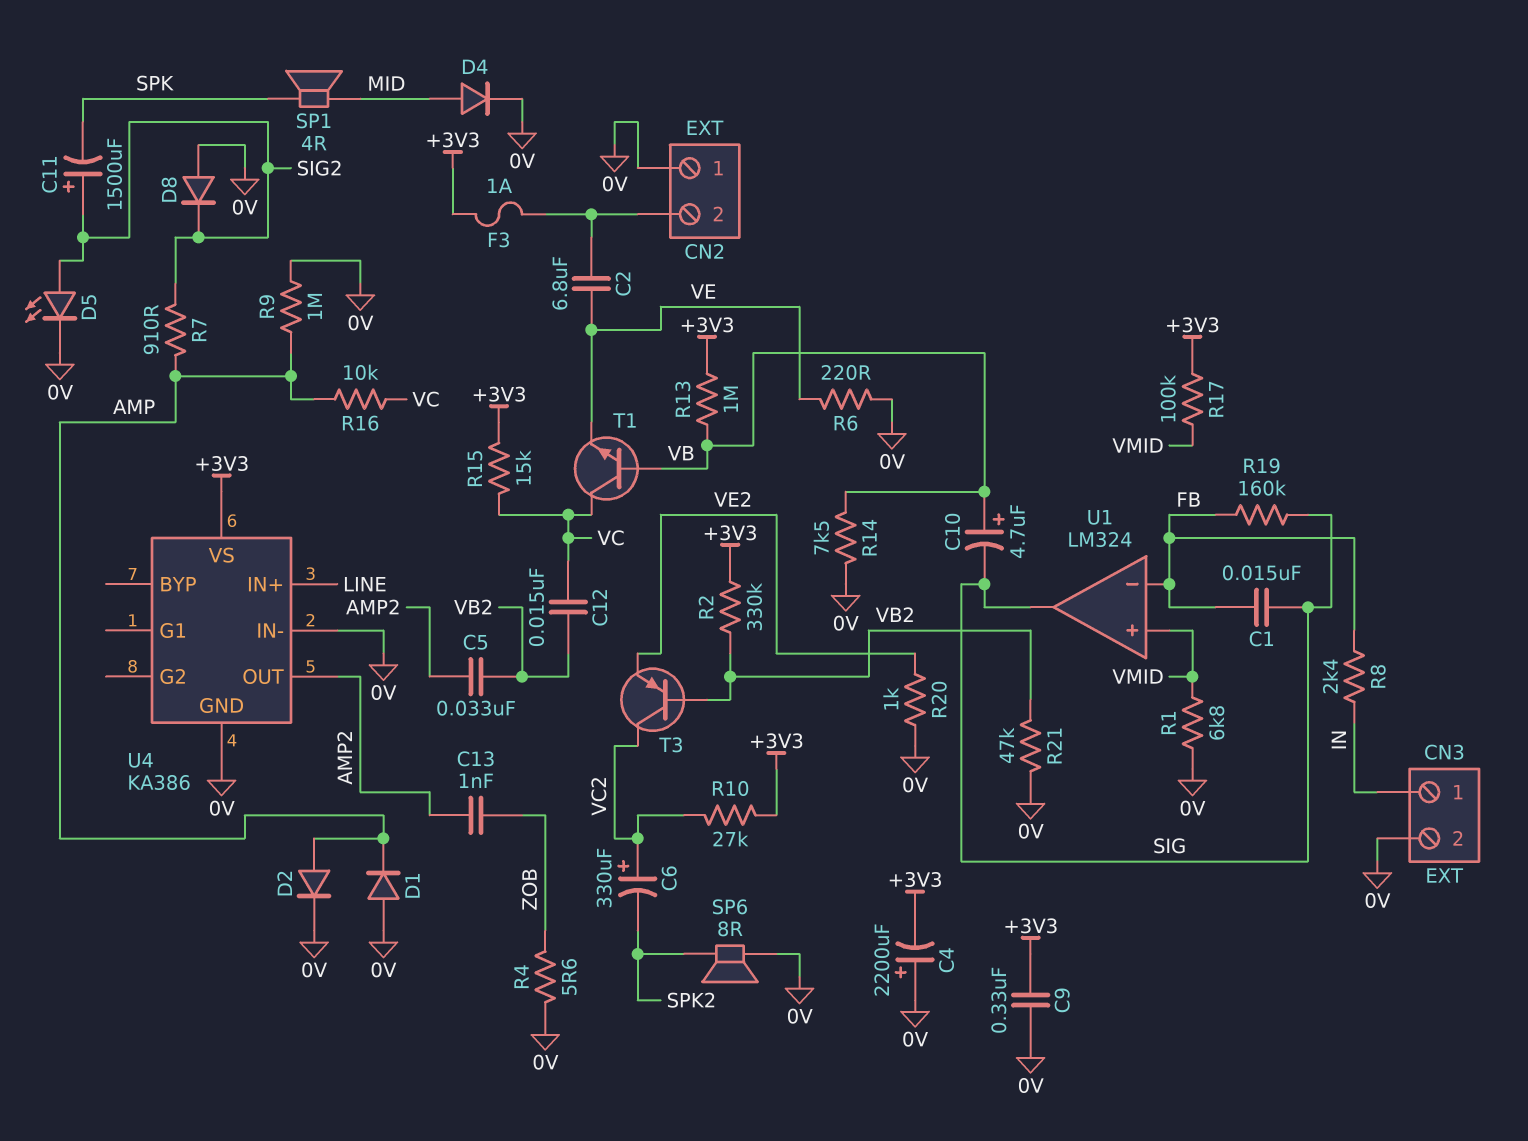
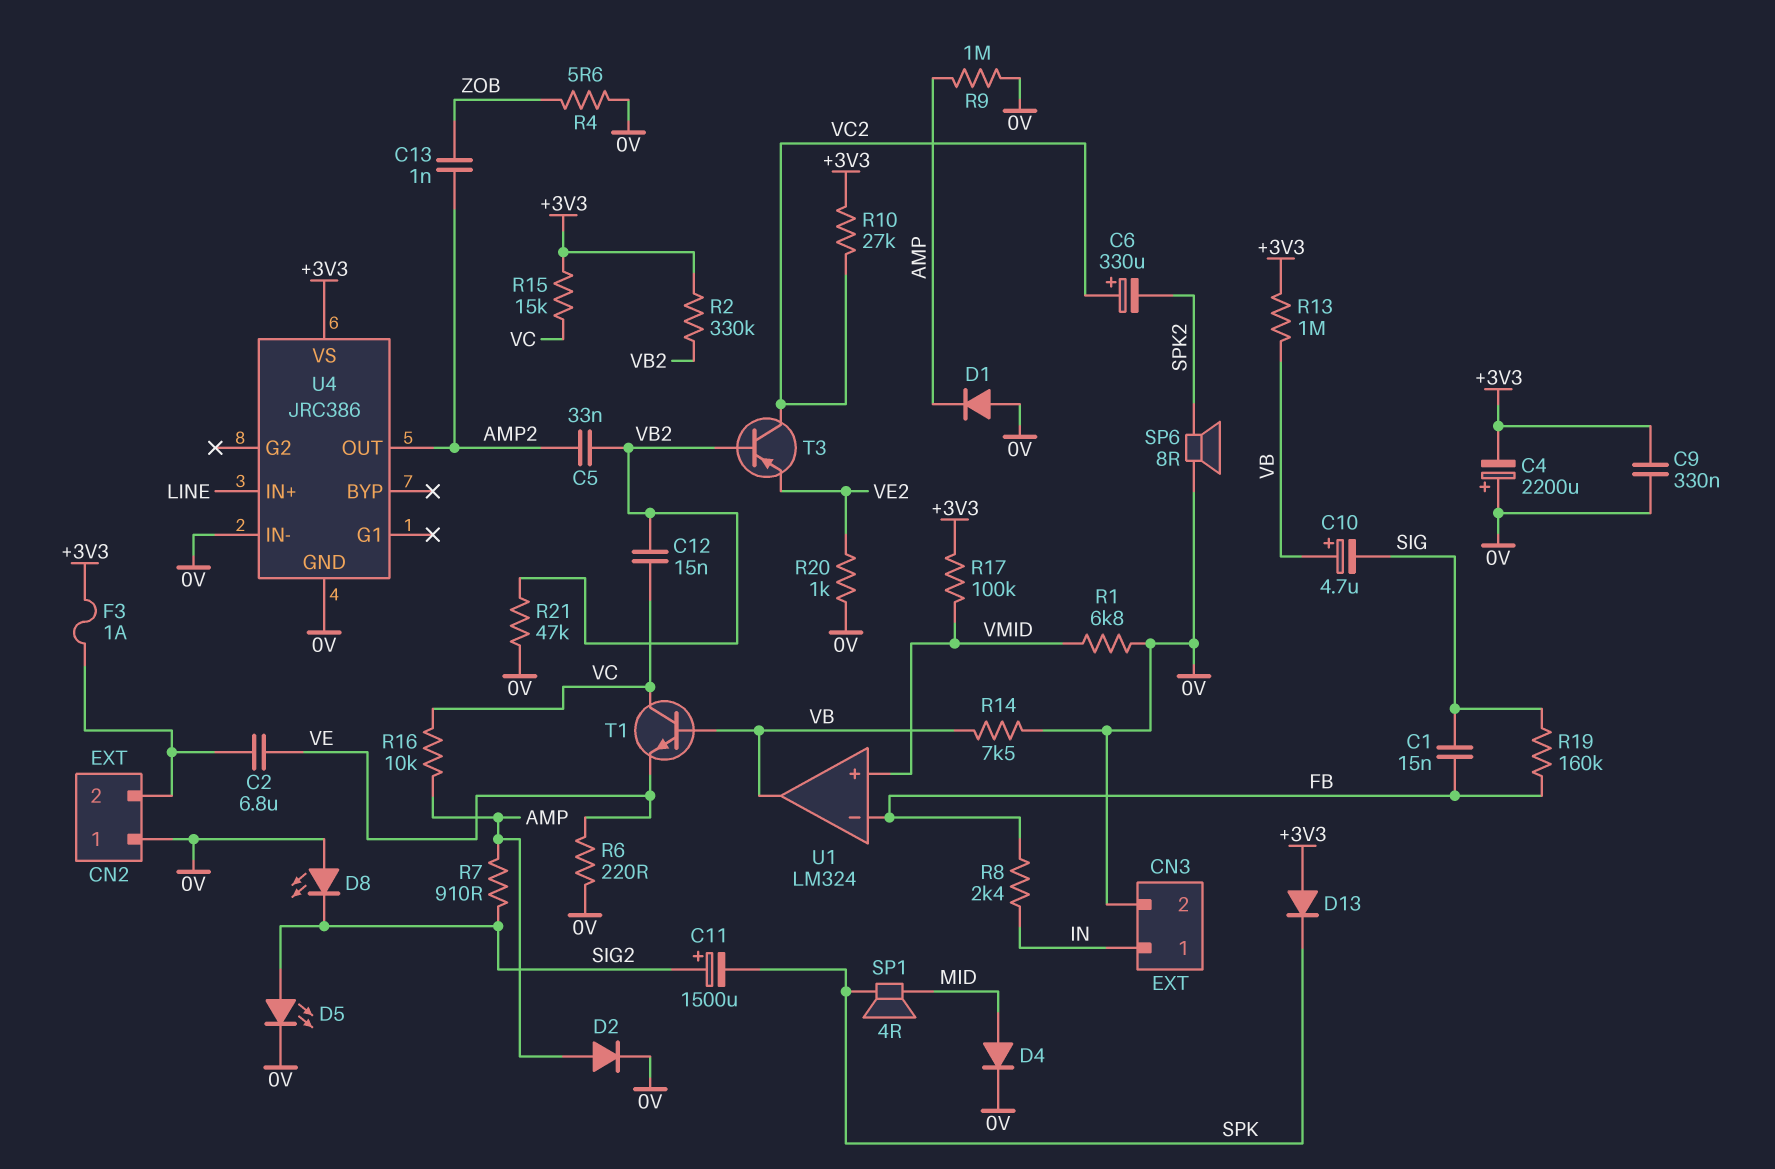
D8: diode (A 0V, K SIG2) -> LED (A 0V, K SIG2)
D13: none -> diode (A +3V3, K SPK)
U1 pin out: SIG -> VB
U4: KA386 -> JRC386

